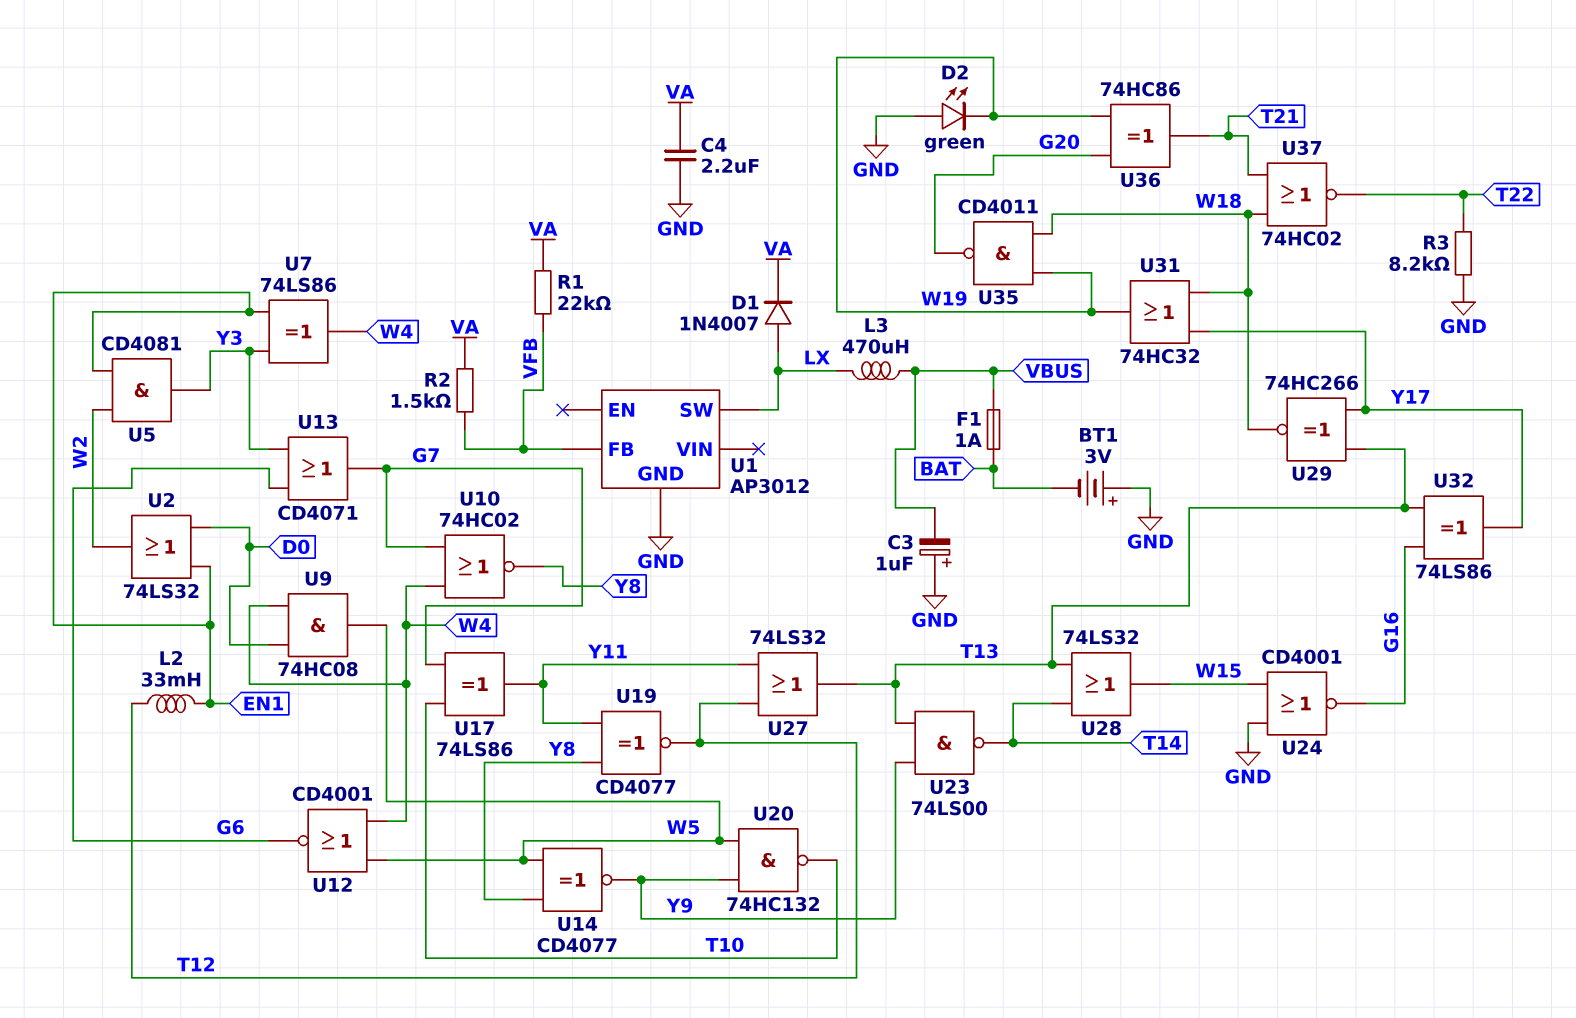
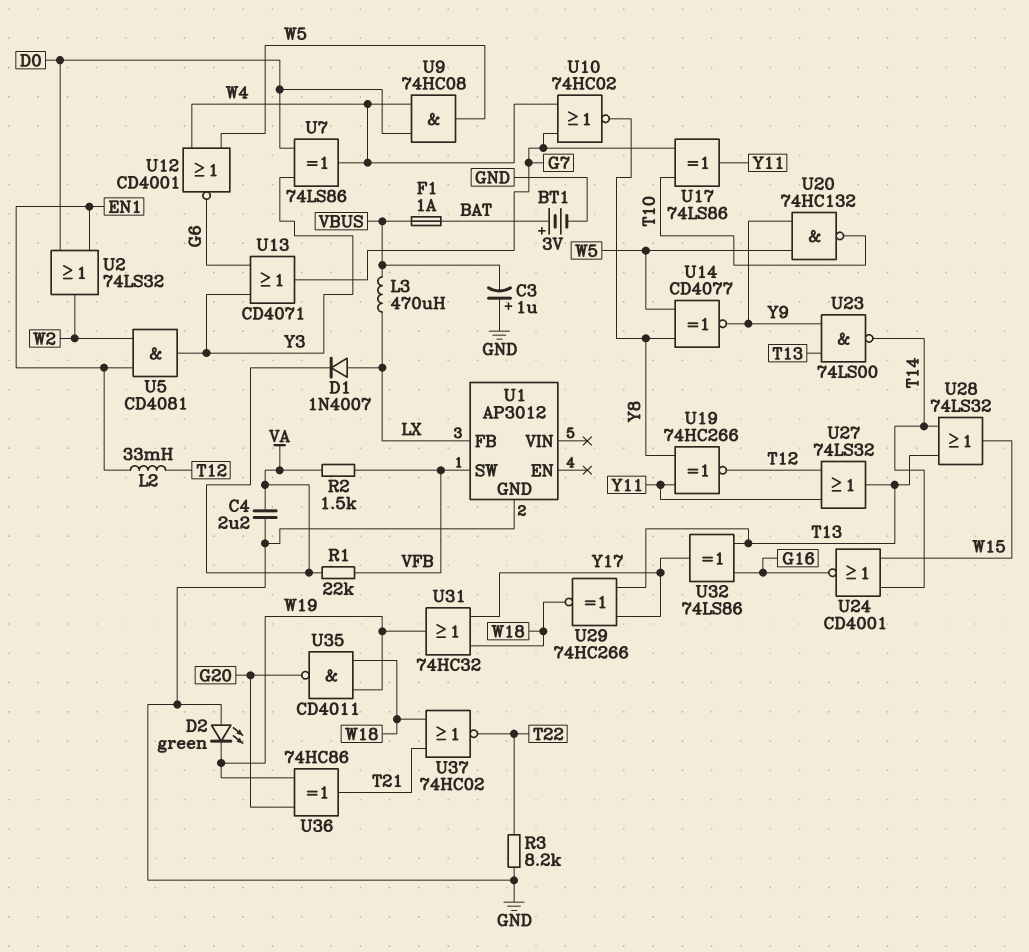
BT1: 3V (plus GND, minus BAT) -> 3V (plus BAT, minus GND)
U1 pin FB: VFB -> LX
U1 pin SW: LX -> VFB
U7: XOR 74LS86 (in EN1, in Y3, out W4) -> XOR 74LS86 (in D0, in Y3, out W4)
U19: XNOR CD4077 (in Y8, in Y11, out T12) -> XNOR 74HC266 (in Y8, in Y11, out T12)
U24: NOR CD4001 (in GND, in W15, out G16) -> NOR CD4001 (in T14, in W15, out G16)

